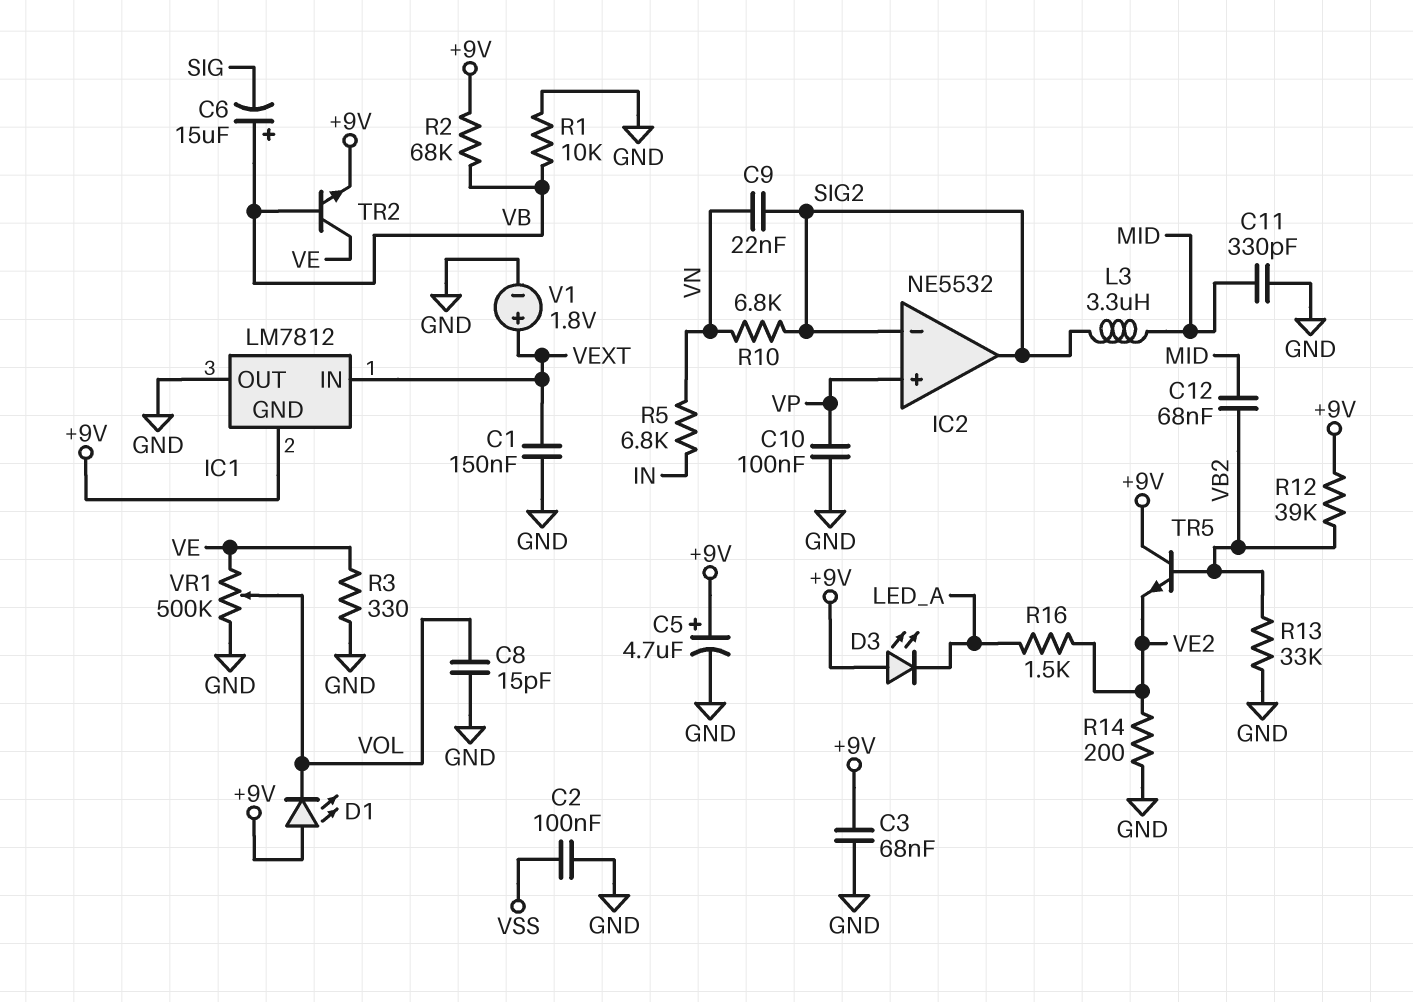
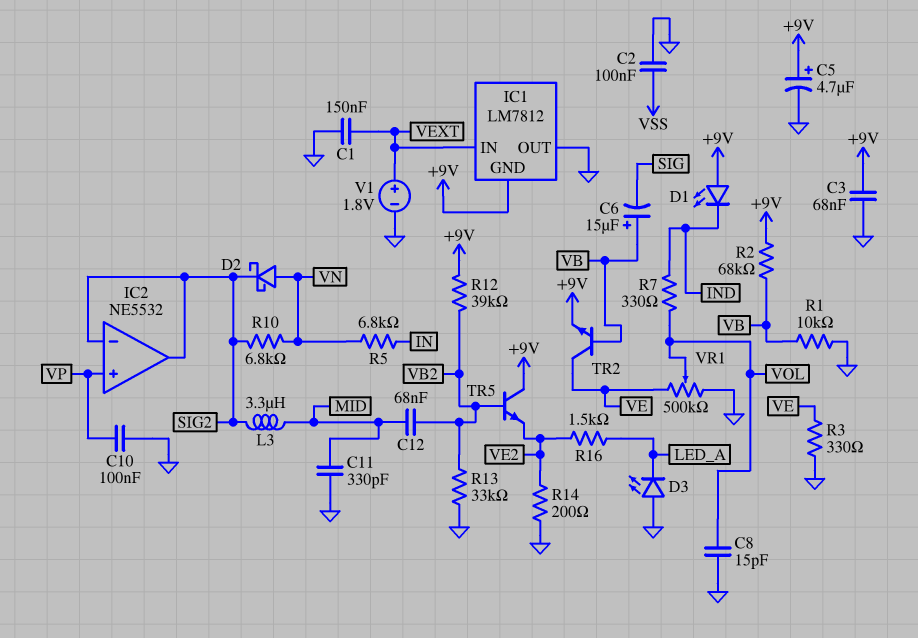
C9: 22nF (SIG2, VN) -> none
D1: LED (A +9V, K VOL) -> LED (A +9V, K IND)
D2: none -> schottky (A VN, K SIG2)
D3: LED (A +9V, K LED_A) -> LED (A GND, K LED_A)
R7: none -> 330 (IND, VOL)

